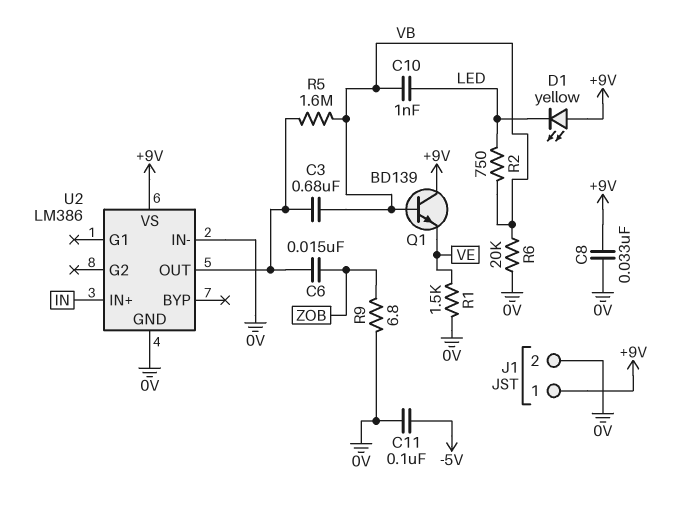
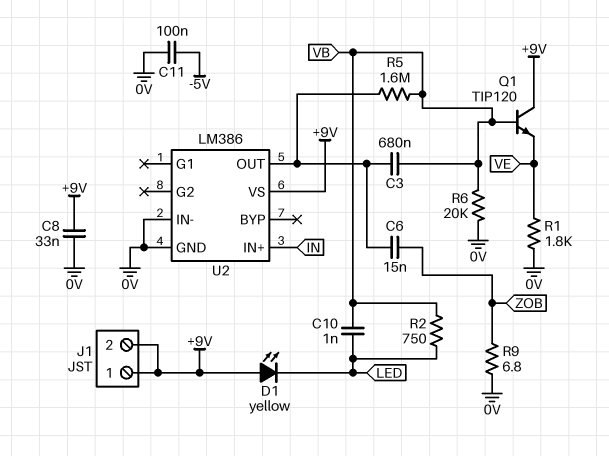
J1 pin 2: 0V -> +9V
Q1: NPN BD139 (B VB, C +9V, E VE) -> NPN TIP120 (B VB, C +9V, E VE)
R1: 1.5k (0V, VE) -> 1.8k (0V, VE)

